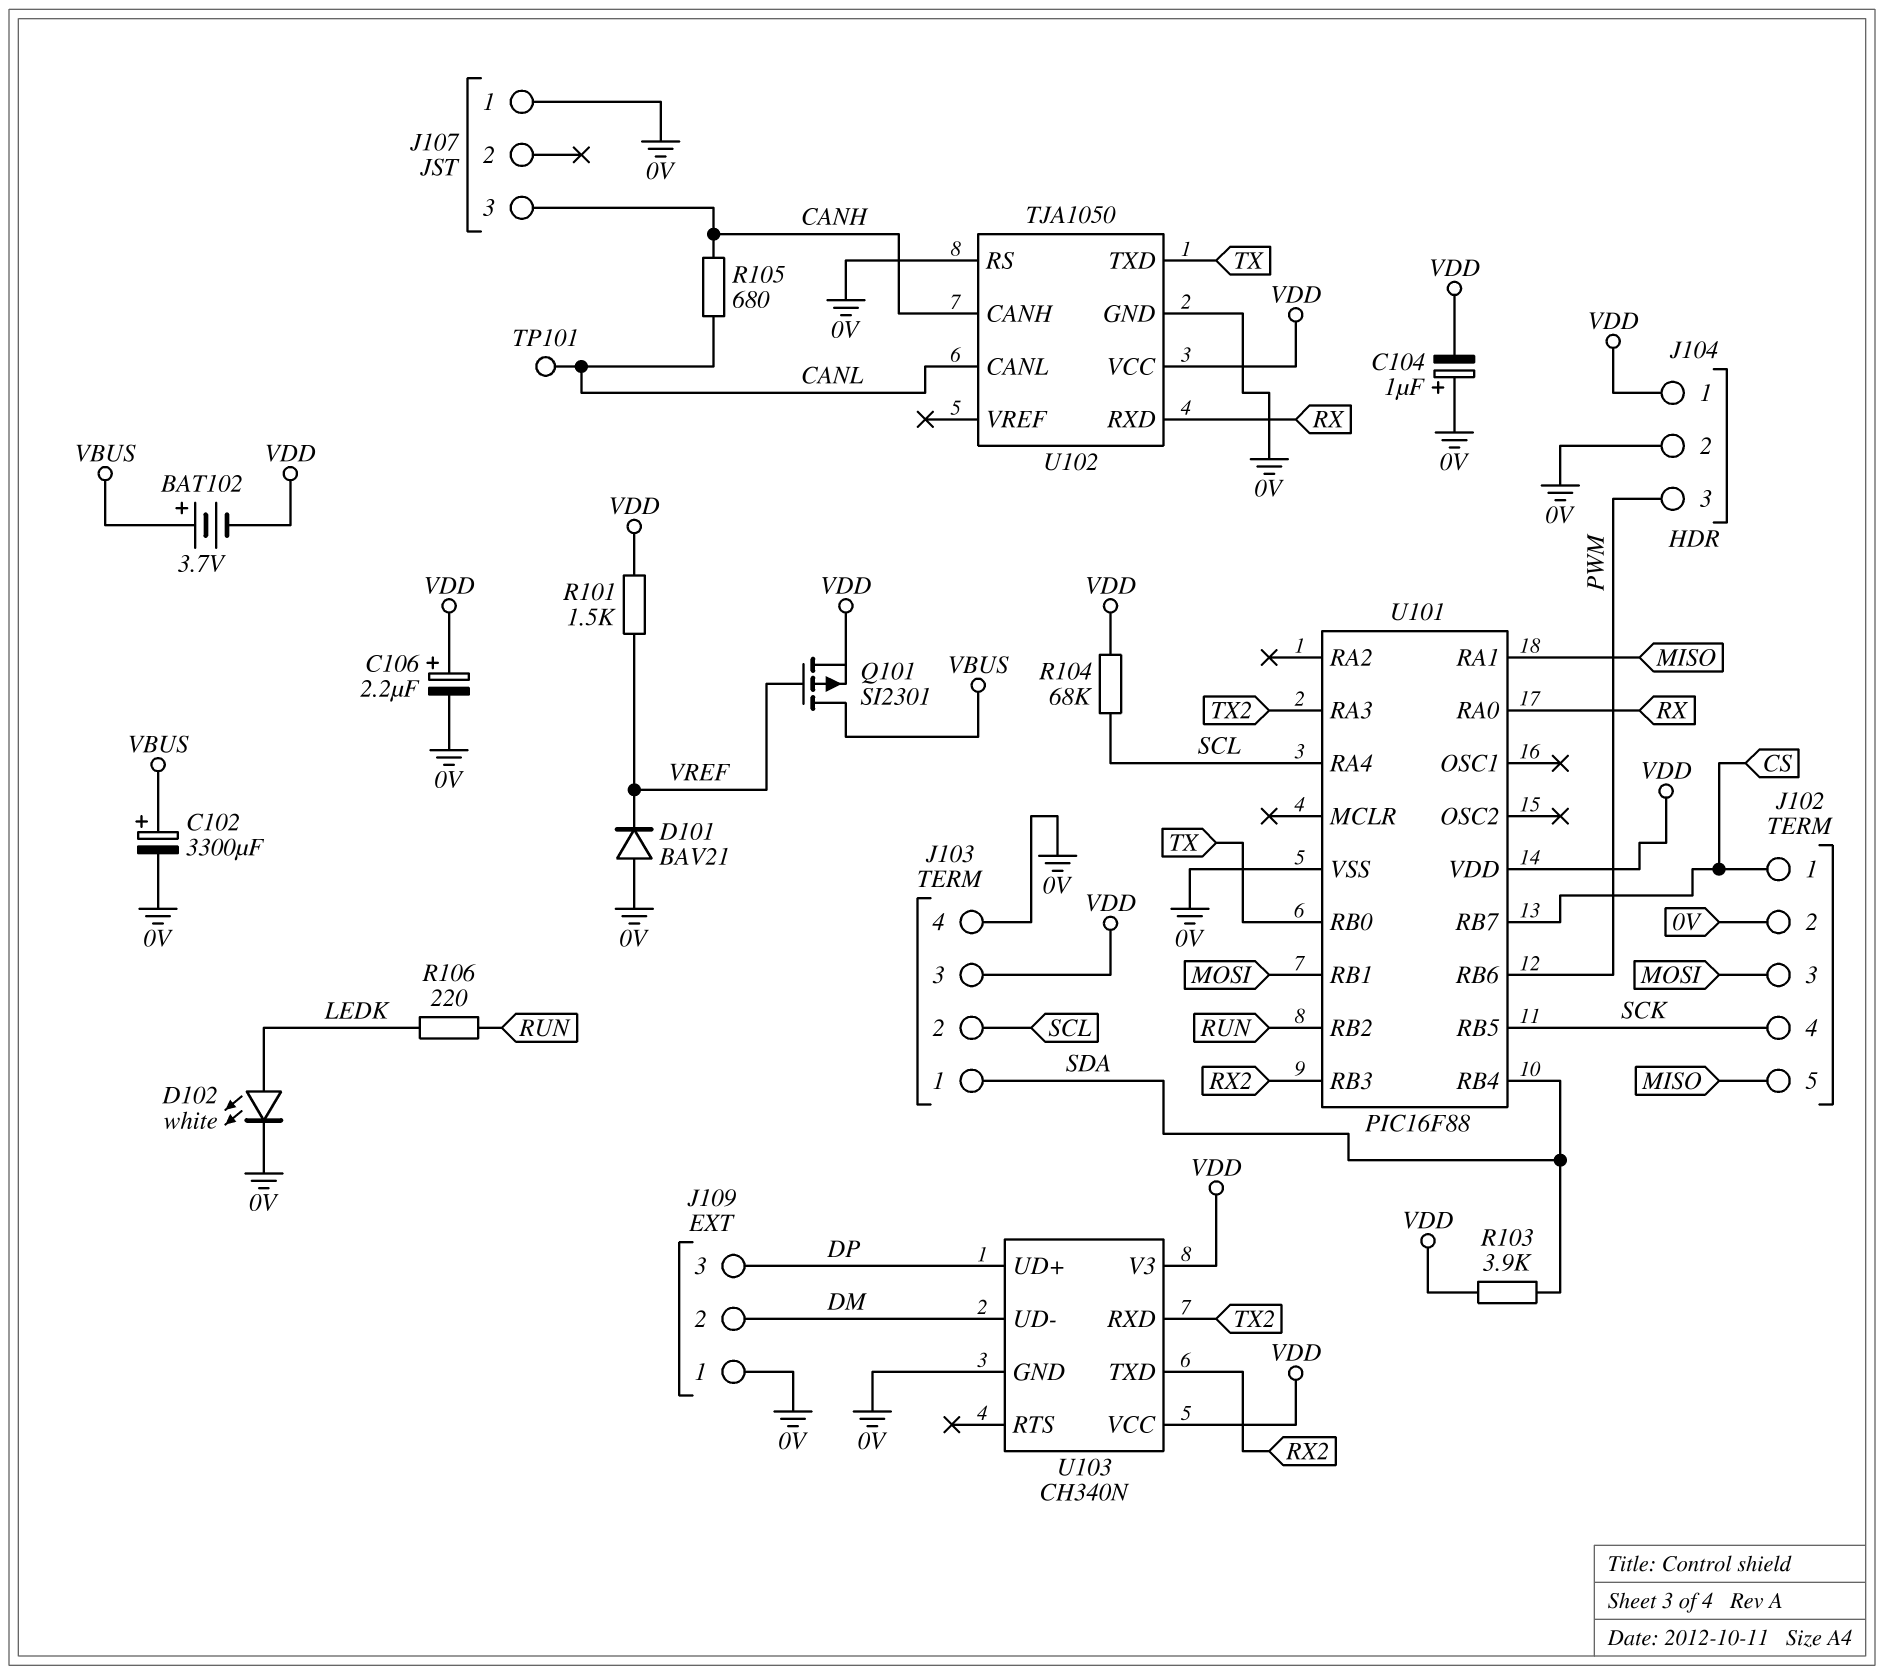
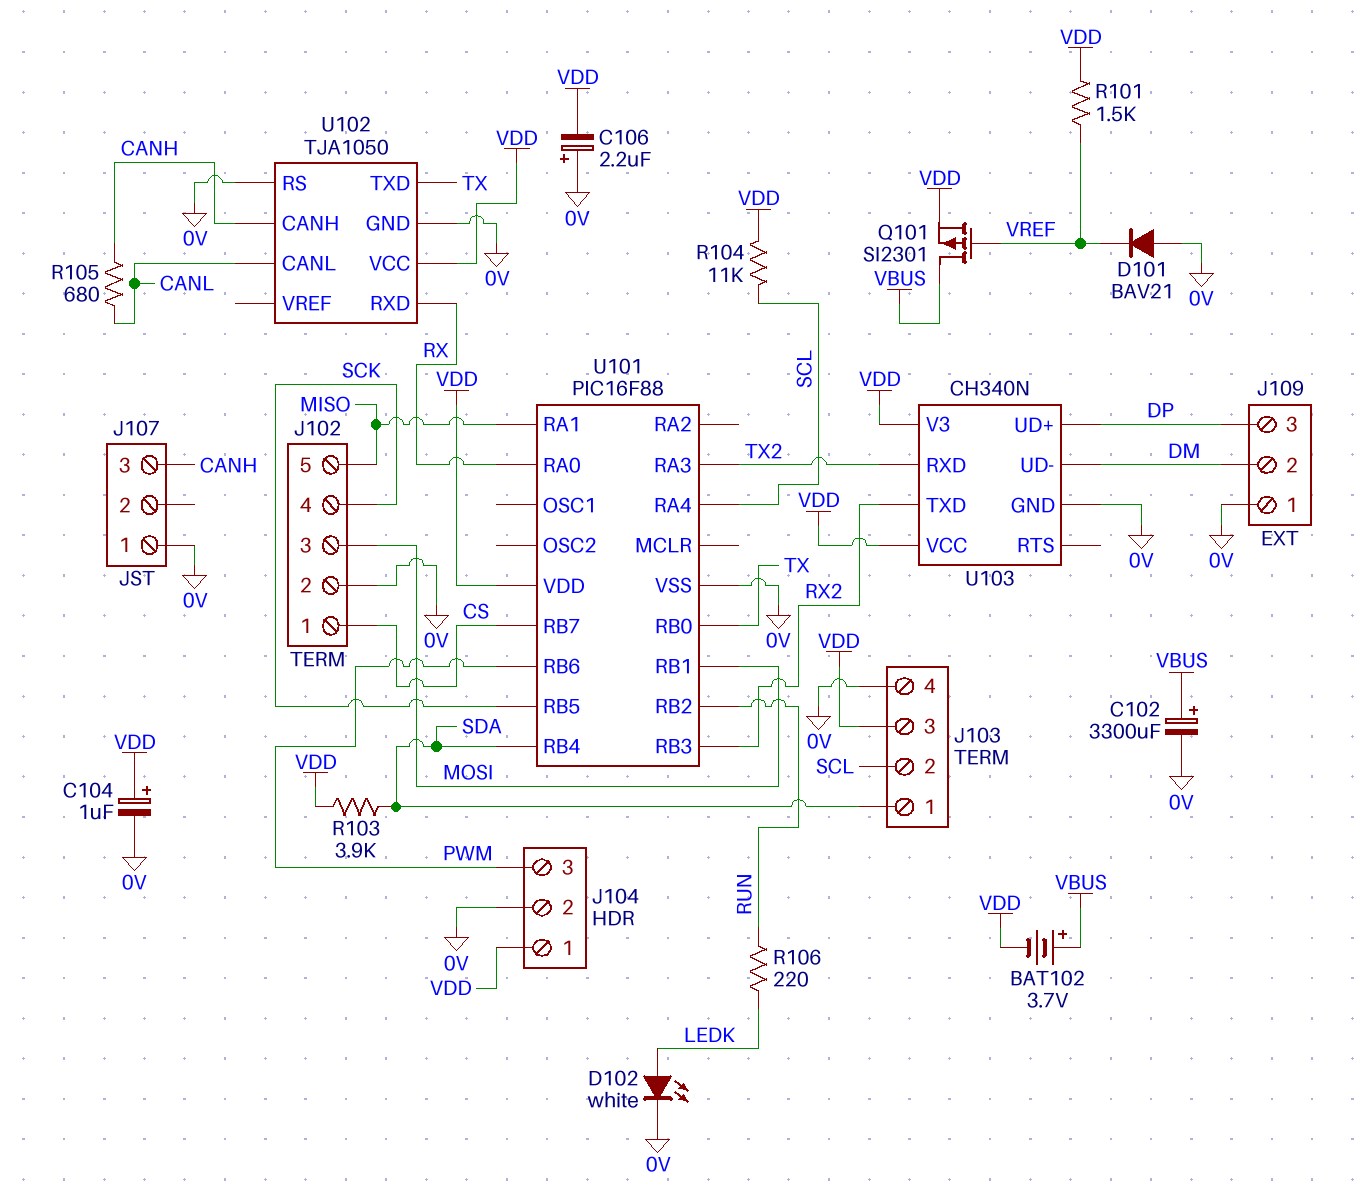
C104: 1uF (plus 0V, minus VDD) -> 1uF (plus VDD, minus 0V)
C106: 2.2uF (plus VDD, minus 0V) -> 2.2uF (plus 0V, minus VDD)
R104: 68k (SCL, VDD) -> 11k (SCL, VDD)
TP101: test point (CANL) -> none

